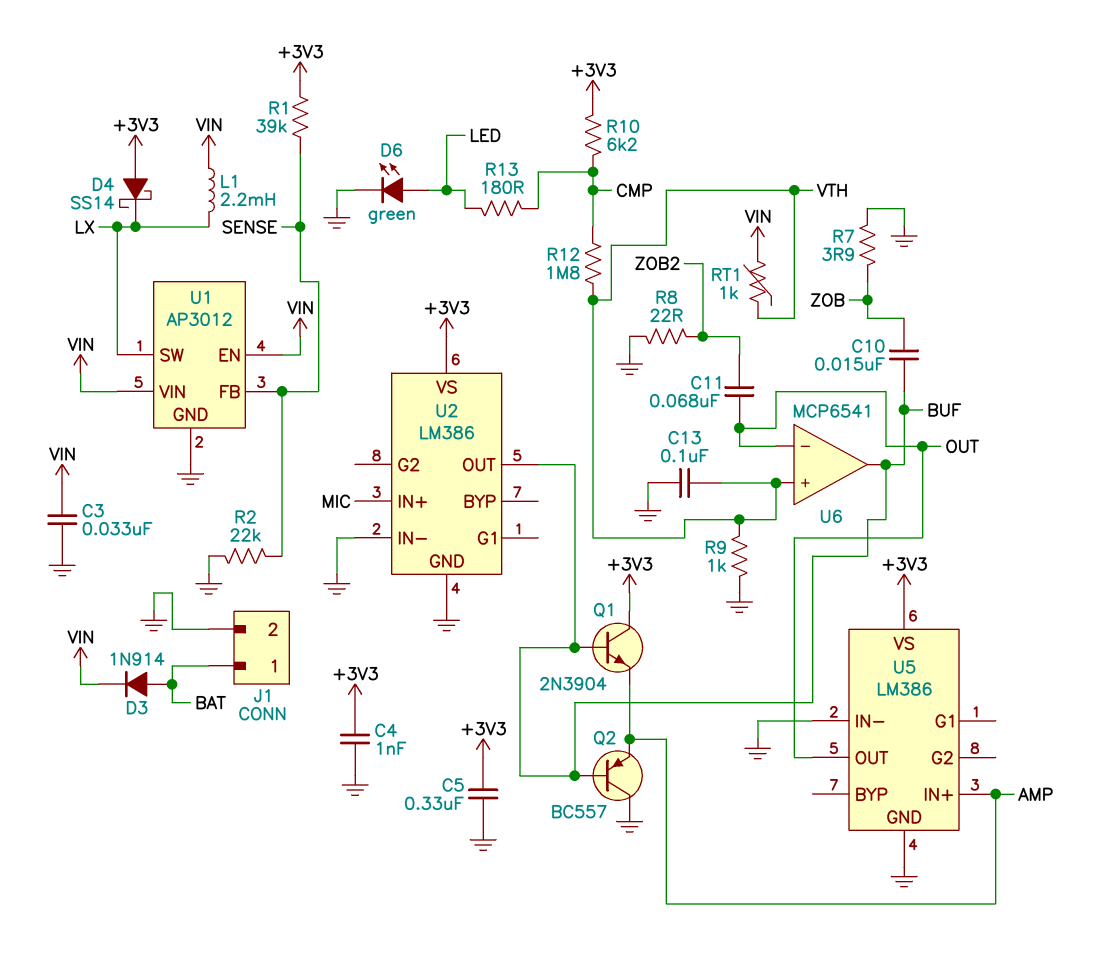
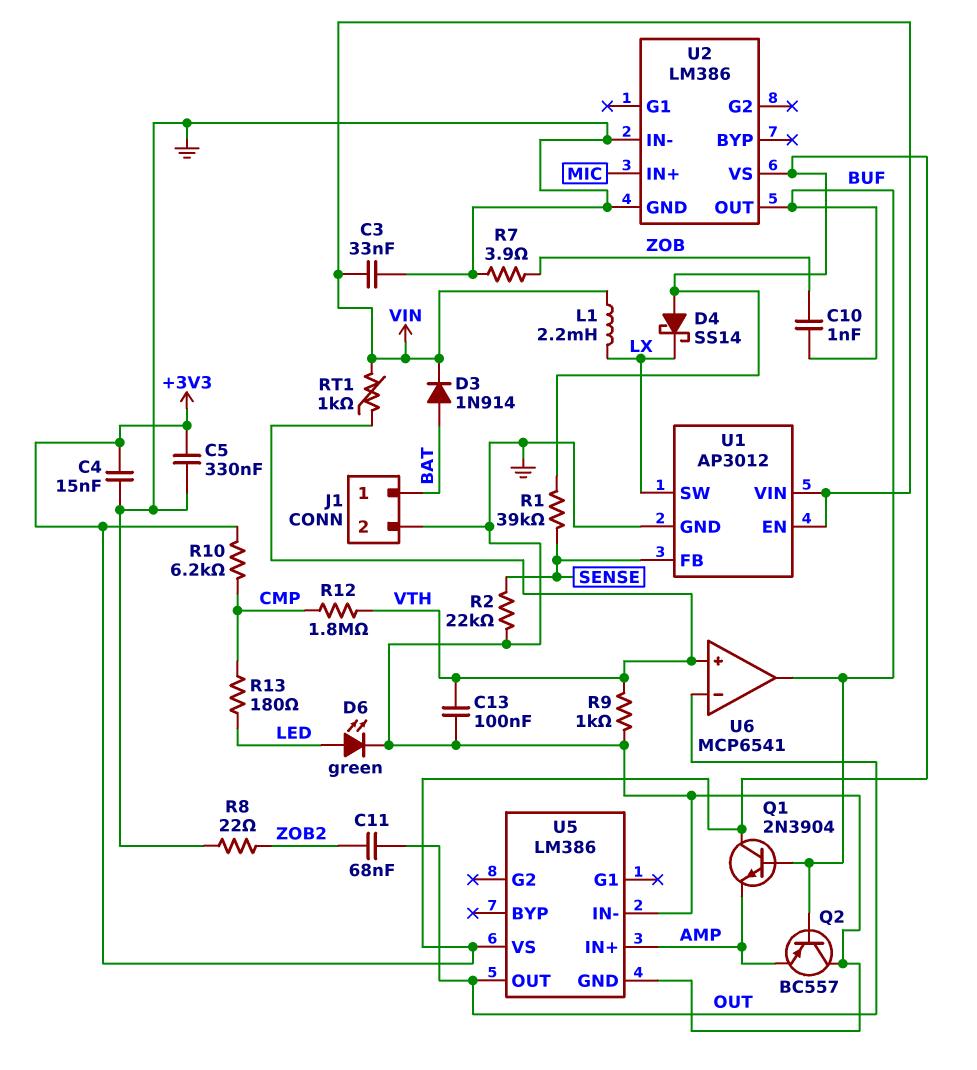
C4: 1nF (+3V3, GND) -> 15nF (+3V3, GND)
C10: 15nF (BUF, ZOB) -> 1nF (BUF, ZOB)

